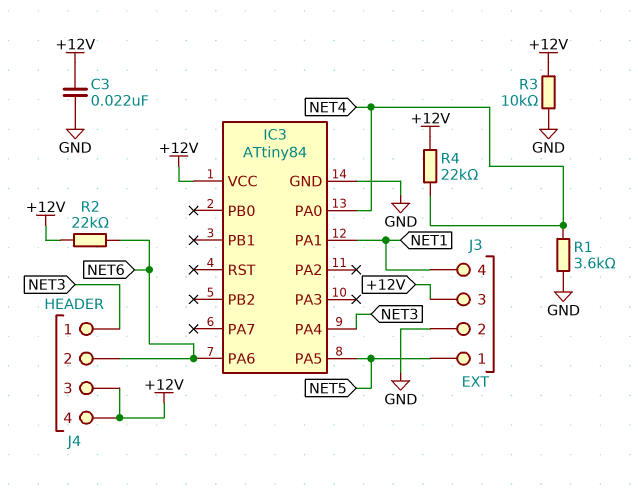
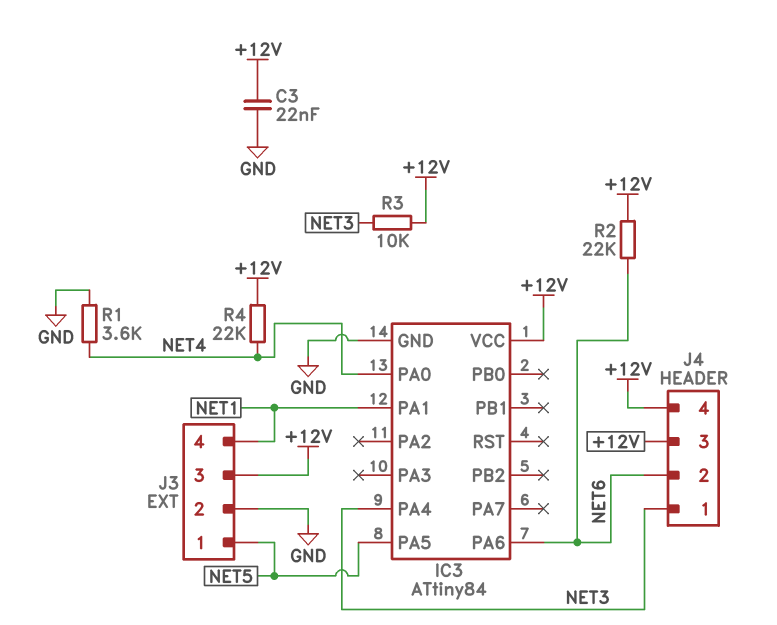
R3: 10k (+12V, GND) -> 10k (+12V, NET3)

